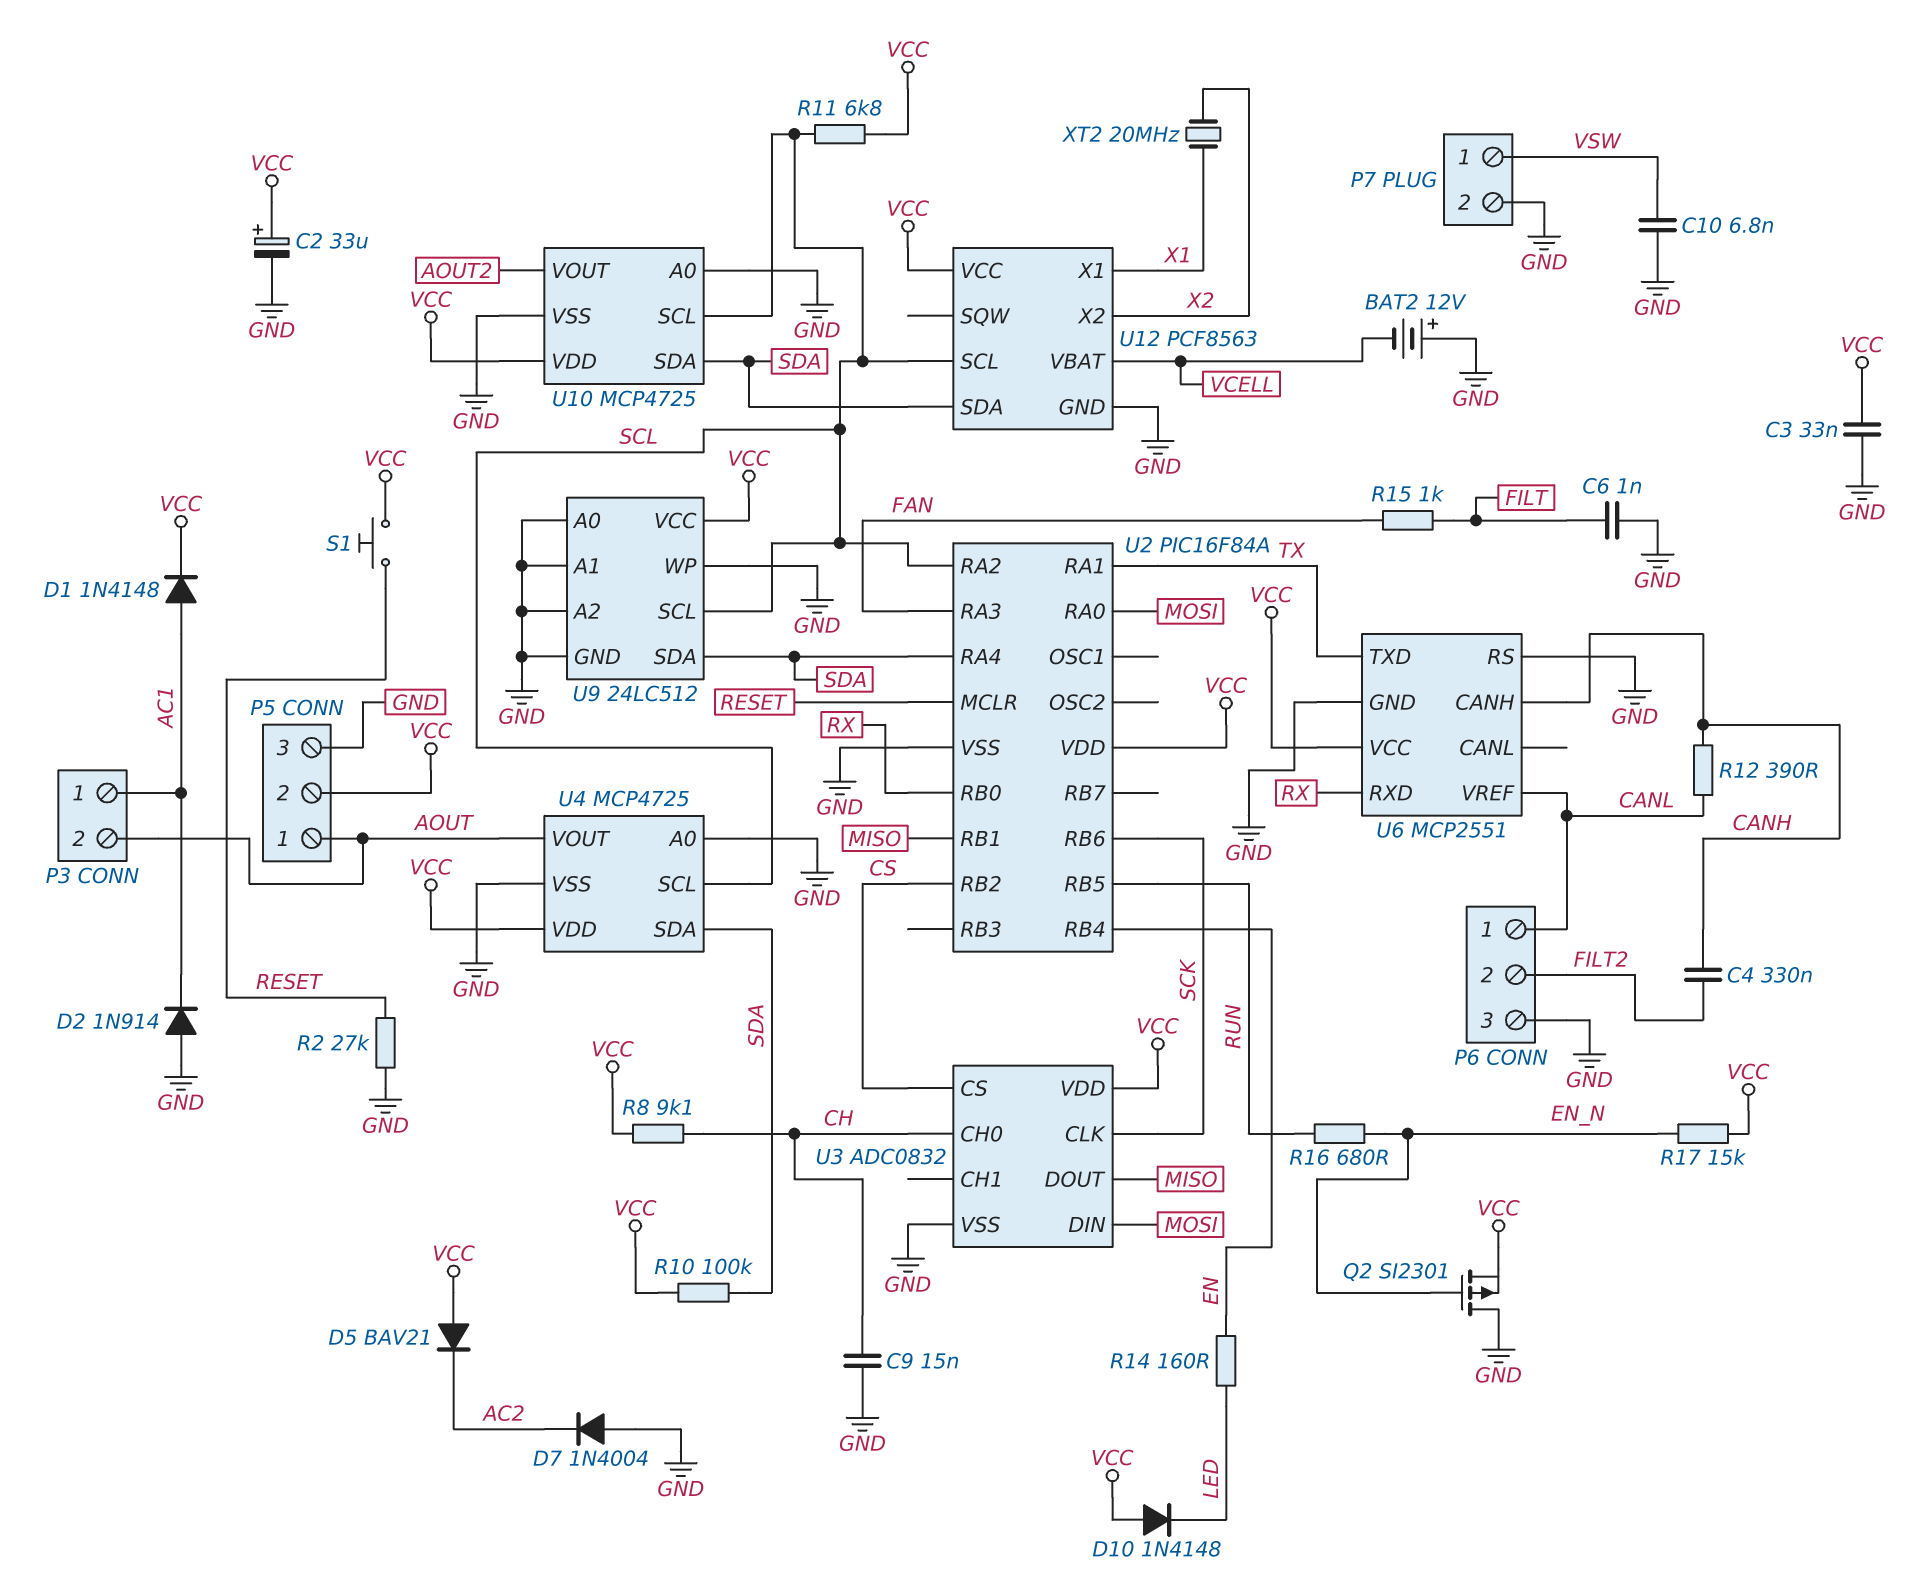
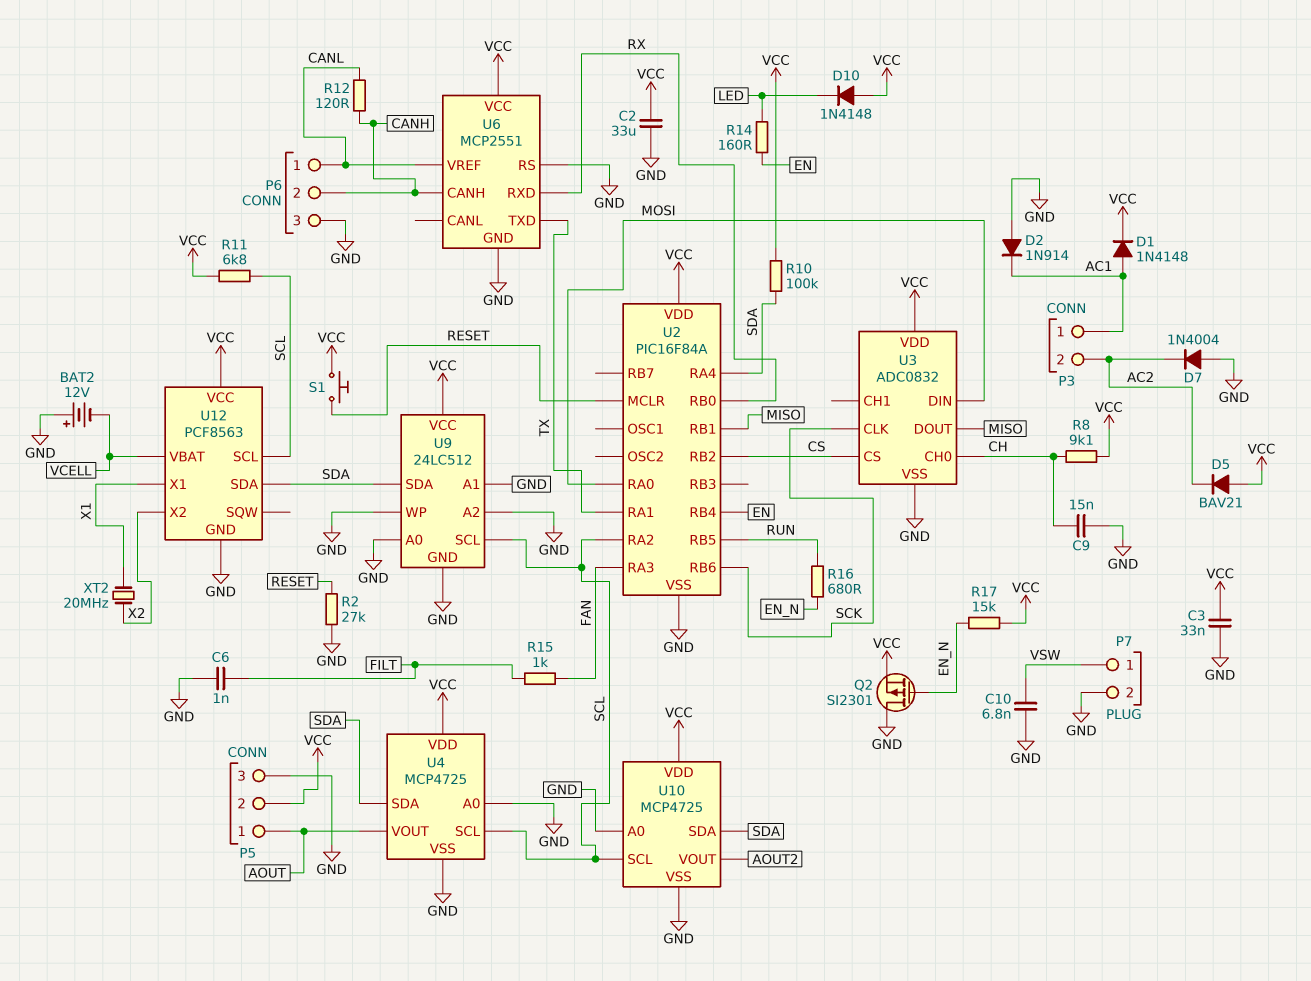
C2: 33uF (plus VCC, minus GND) -> 33uF (GND, VCC)
C4: 330nF (CANH, FILT2) -> none
P3 pin 2: AOUT -> AC2
P6 pin 2: FILT2 -> CANH
R12: 390 (CANH, CANL) -> 120 (CANH, CANL)

